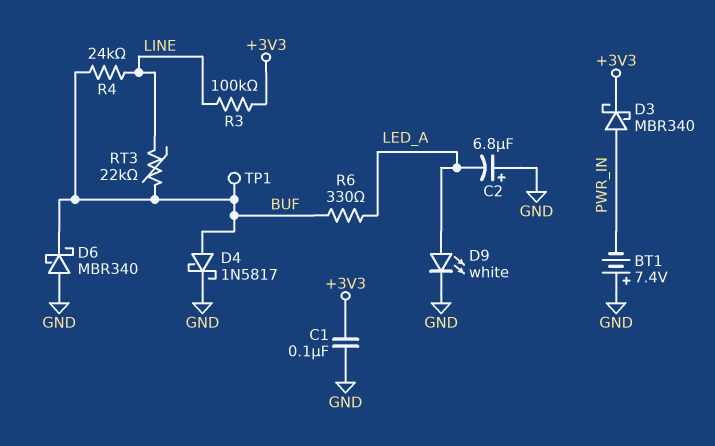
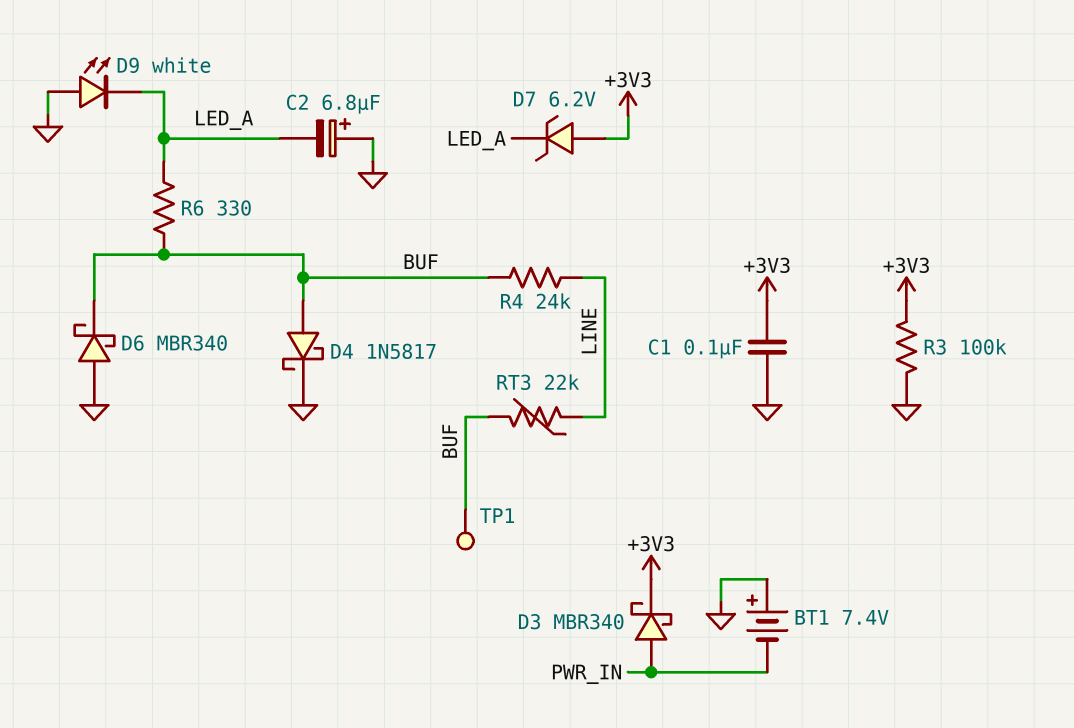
D7: none -> zener 6.2V (A +3V3, K LED_A)
D9: LED white (A LED_A, K GND) -> LED white (A GND, K LED_A)
R3: 100k (+3V3, LINE) -> 100k (+3V3, GND)

